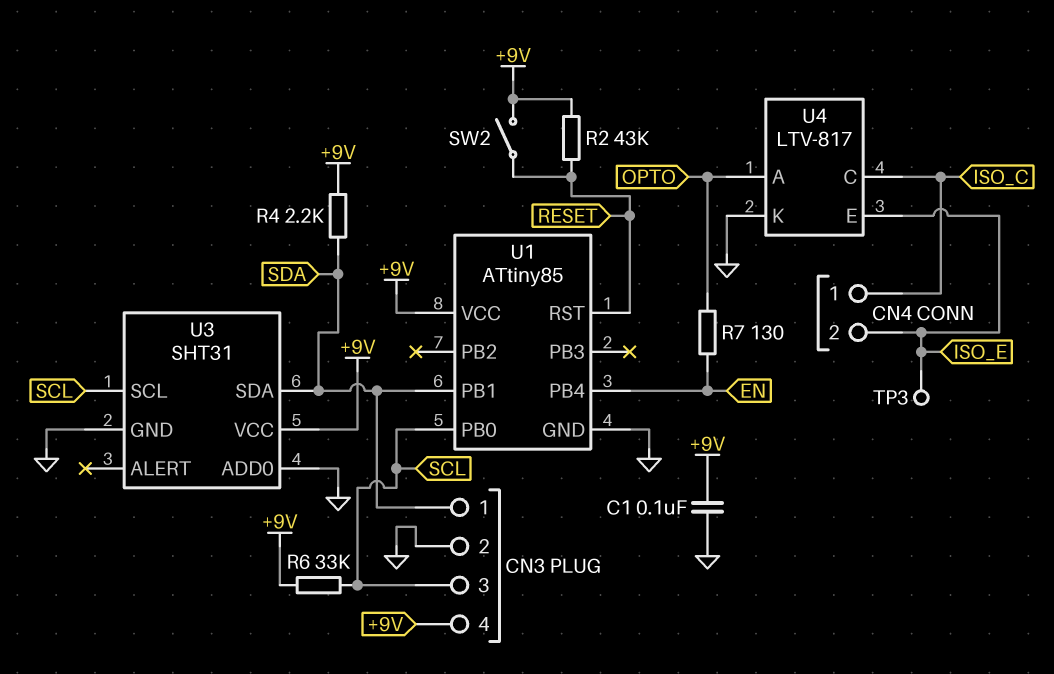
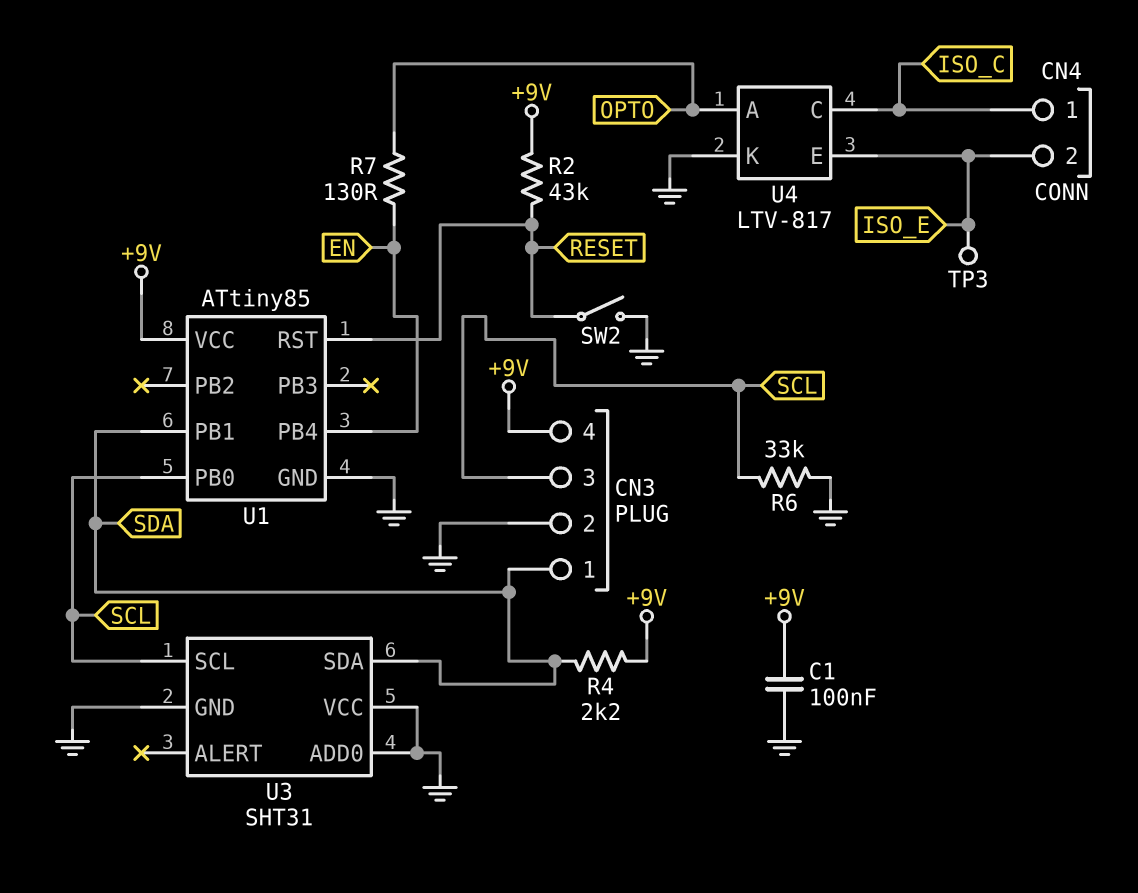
R6: 33k (+9V, SCL) -> 33k (GND, SCL)
SW2: switch (+9V, RESET) -> switch (GND, RESET)
U3 pin VCC: +9V -> GND

